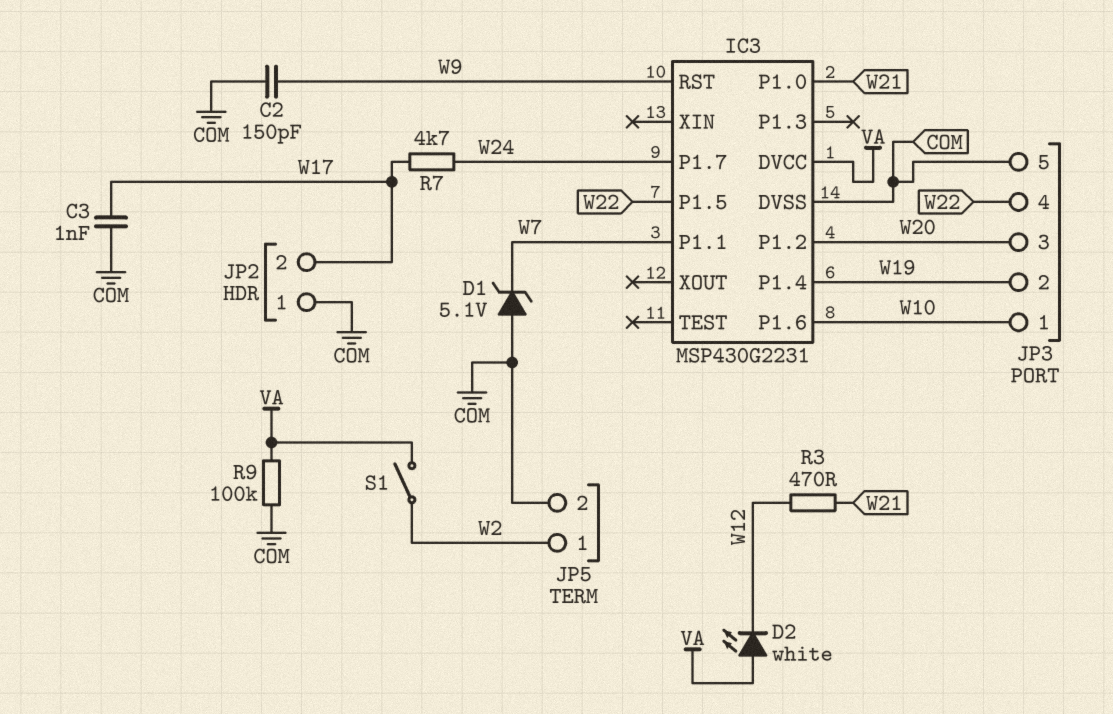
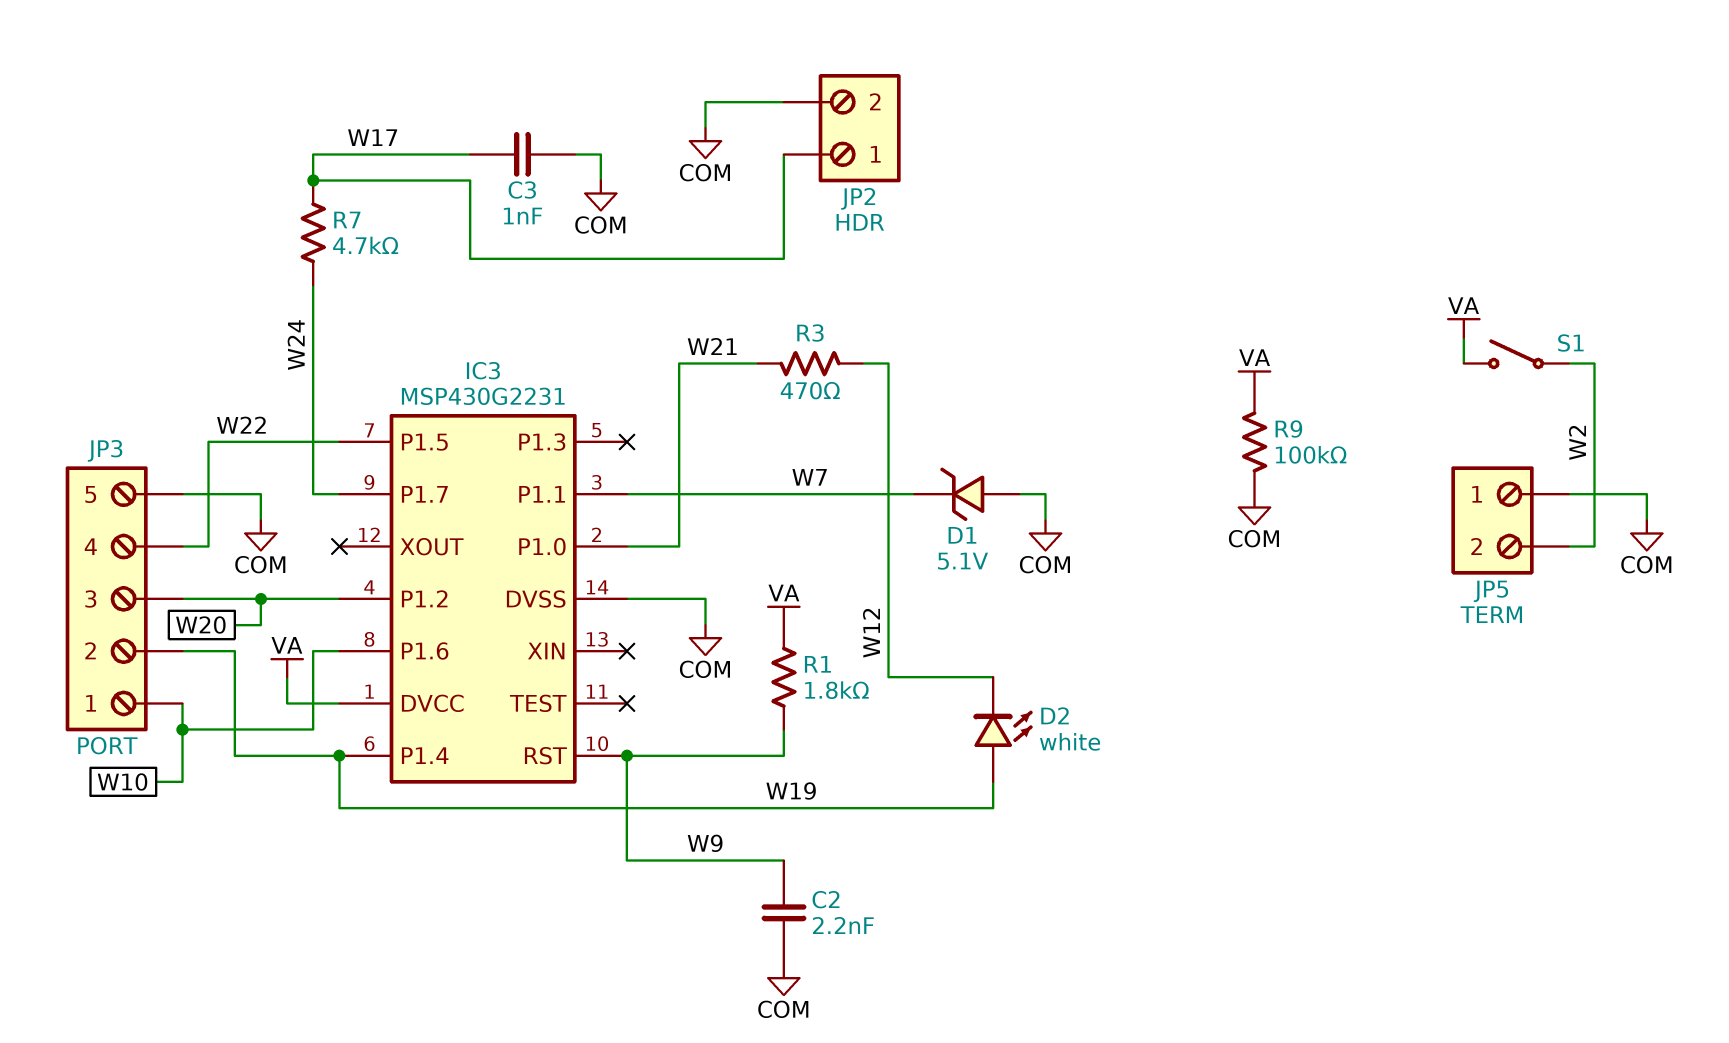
C2: 150pF (COM, W9) -> 2.2nF (COM, W9)
D2: LED white (A VA, K W12) -> LED white (A W19, K W12)
JP2 pin 1: COM -> W17
JP2 pin 2: W17 -> COM
JP5 pin 1: W2 -> COM
JP5 pin 2: COM -> W2
R1: none -> 1.8k (VA, W9)

